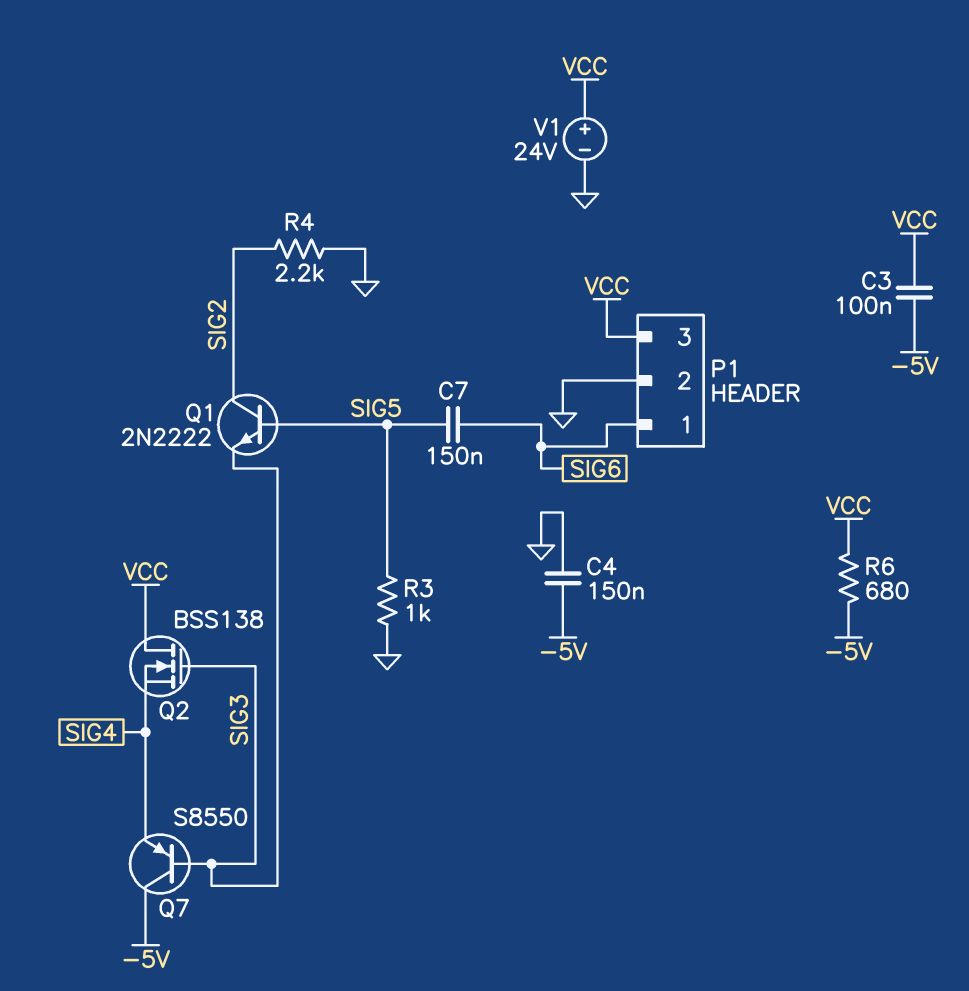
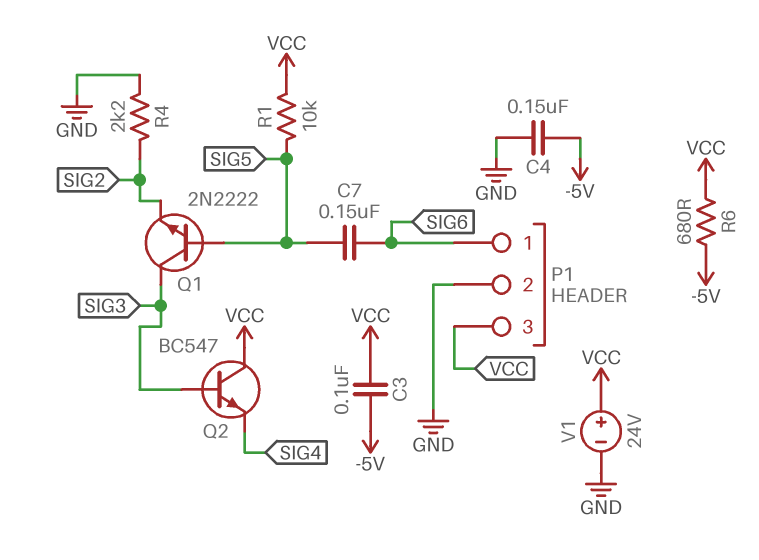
Q1: NPN 2N2222 (B SIG5, C SIG2, E SIG3) -> NPN 2N2222 (B SIG5, C SIG3, E SIG2)
Q2: NMOS BSS138 (G SIG3, D VCC, S SIG4) -> NPN BC547 (B SIG3, C VCC, E SIG4)
Q7: PNP S8550 (B SIG3, C -5V, E SIG4) -> none
R1: none -> 10k (SIG5, VCC)
R3: 1k (GND, SIG5) -> none

